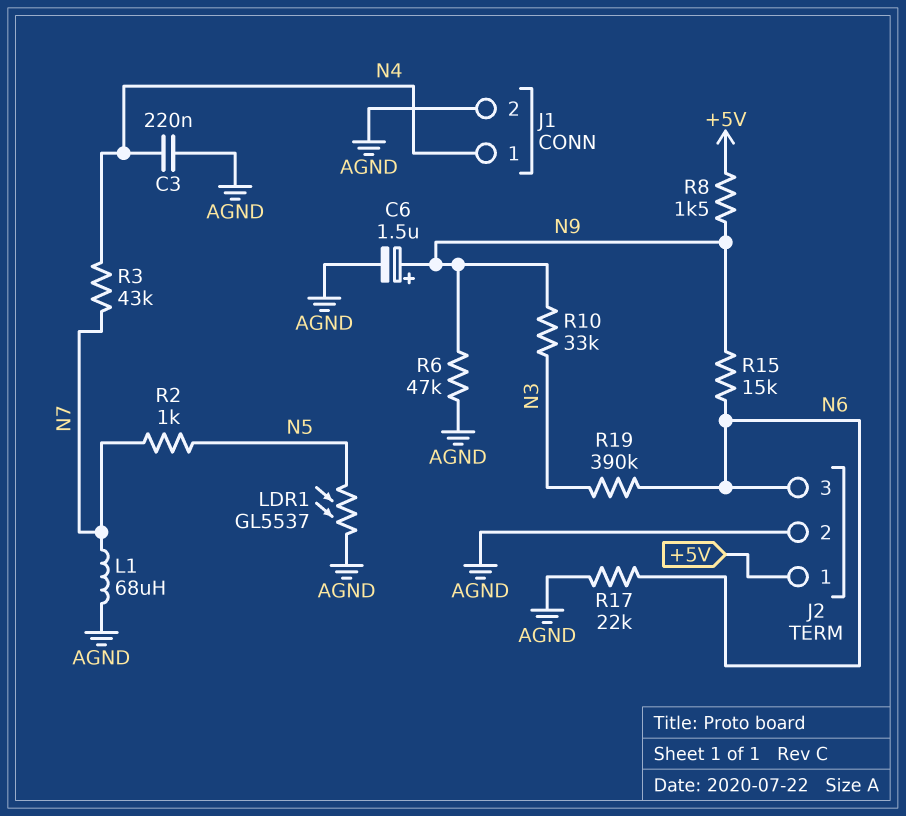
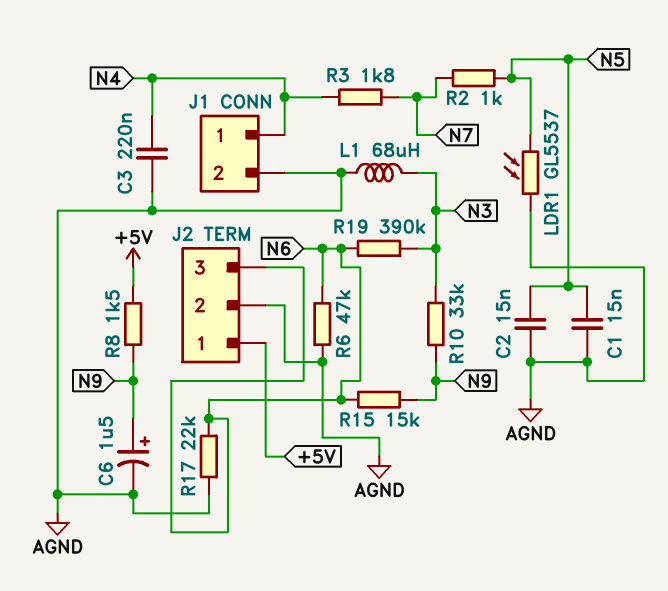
C1: none -> 15nF (AGND, N5)
C2: none -> 15nF (AGND, N5)
L1: 68uH (AGND, N7) -> 68uH (AGND, N3)
R3: 43k (N4, N7) -> 1.8k (N4, N7)
R6: 47k (AGND, N9) -> 47k (AGND, N6)

